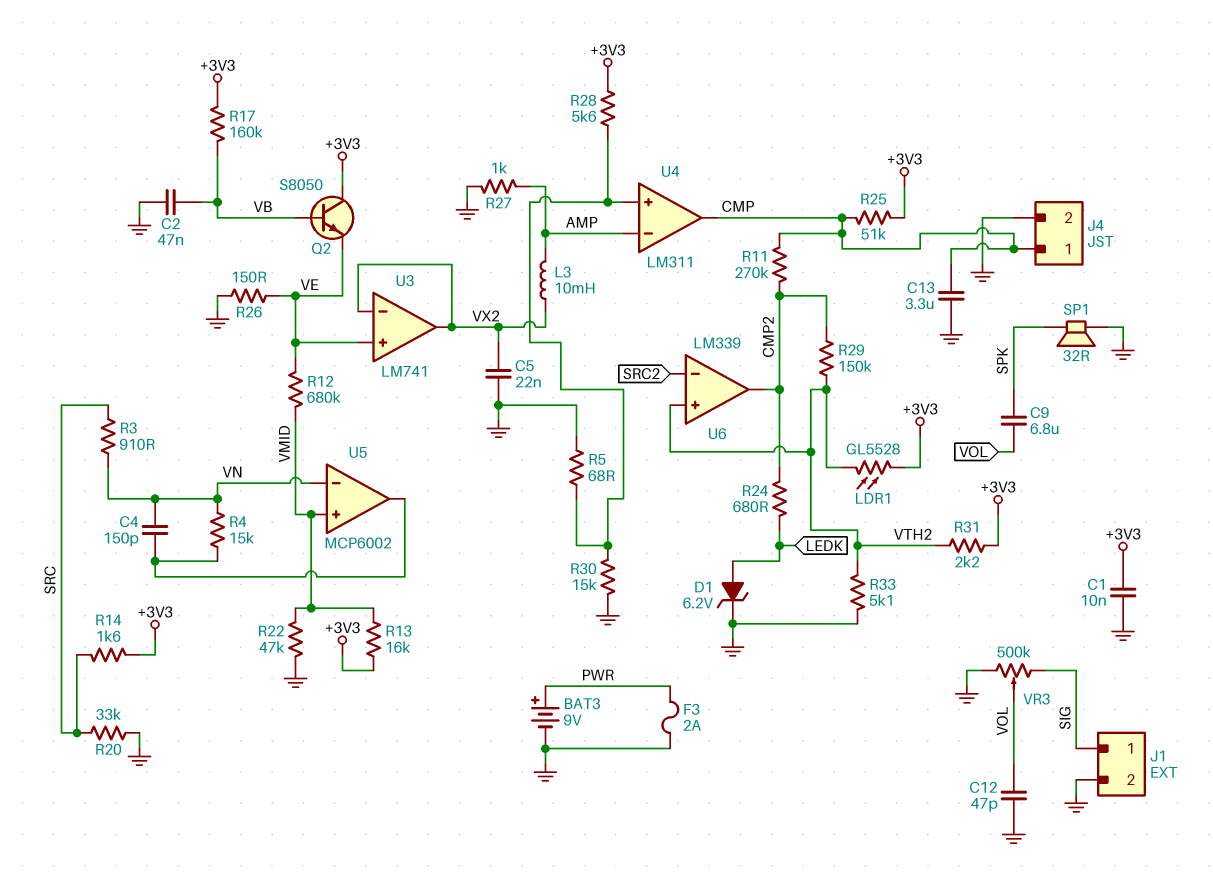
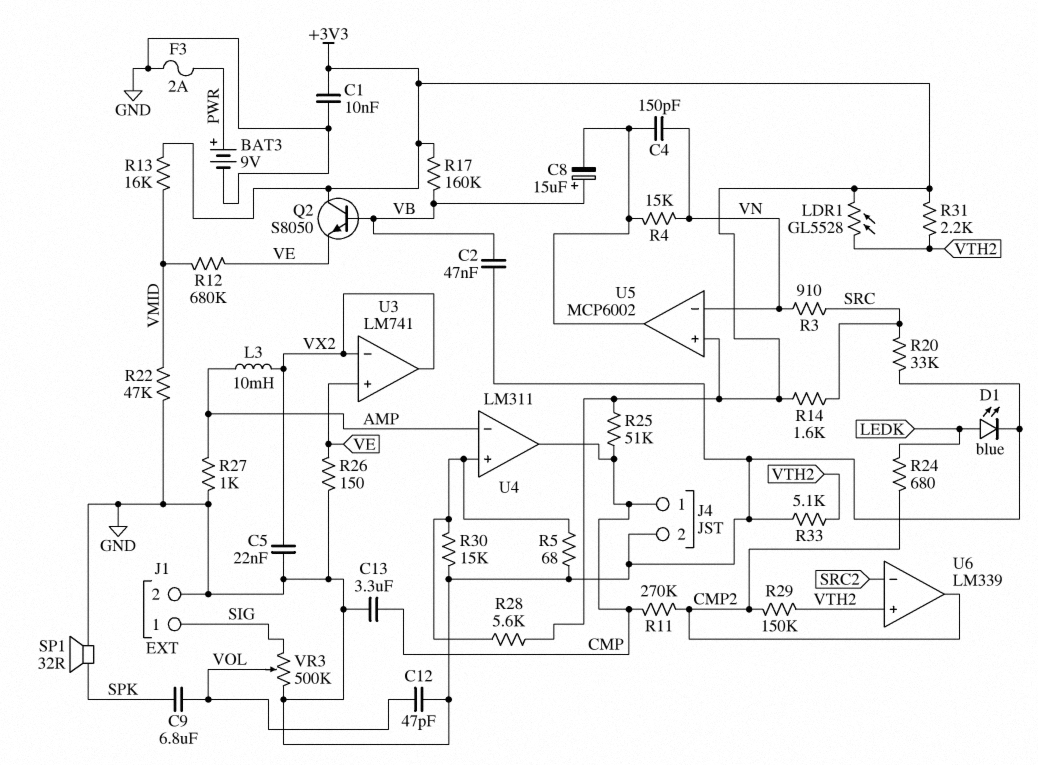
C8: none -> 15uF (plus VB, minus U5/out)
D1: zener 6.2V (A LEDK, K GND) -> LED blue (A LEDK, K GND)
U5 pin in+: VMID -> +3V3

